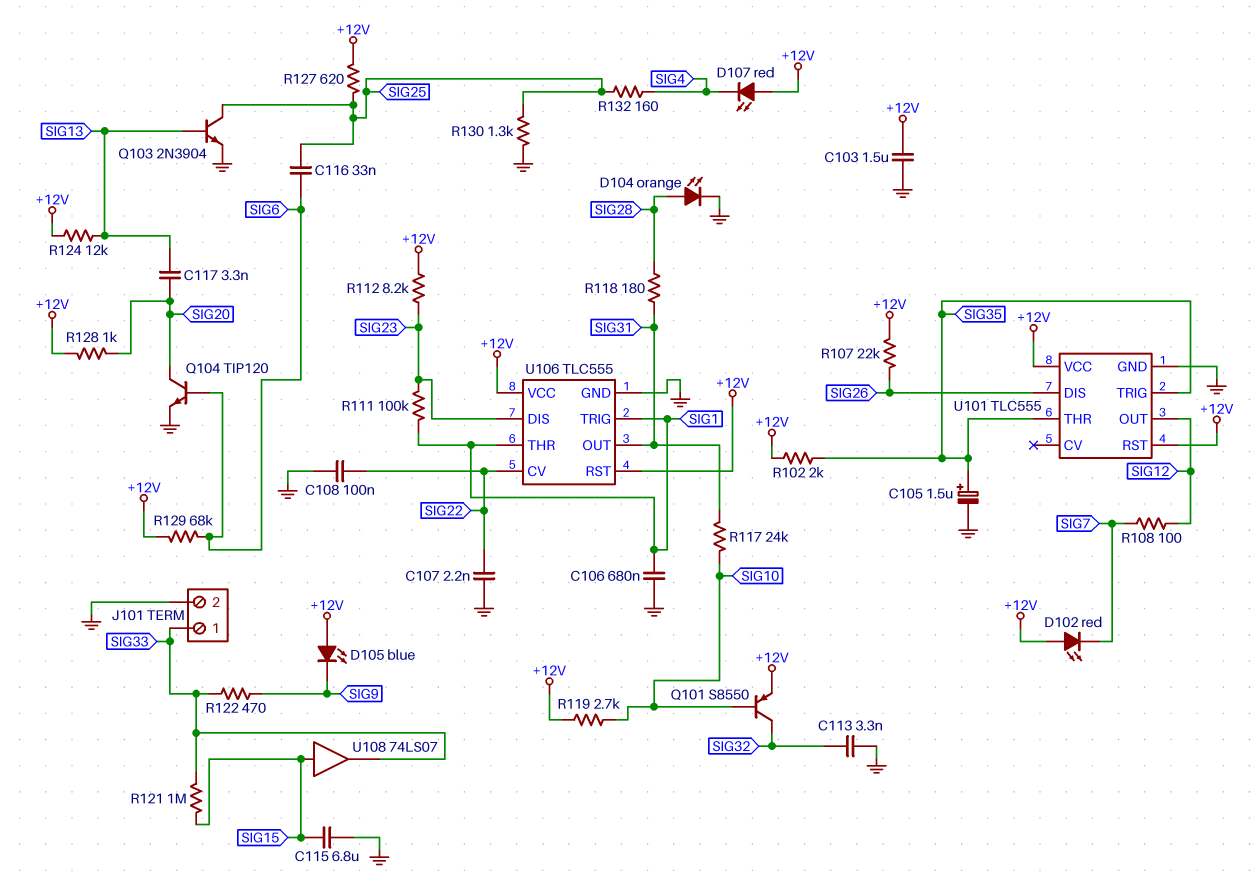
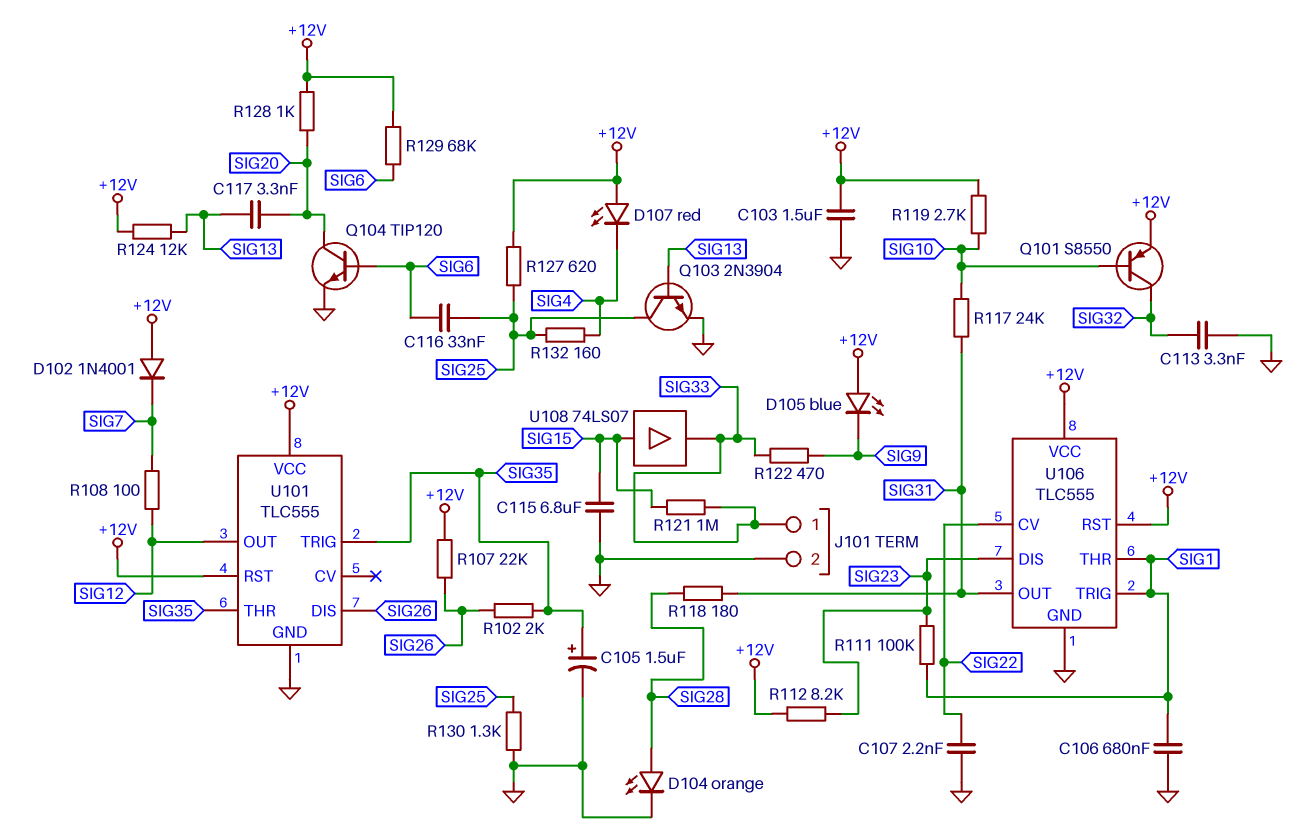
C108: 100nF (GND, SIG22) -> none
D102: LED red (A +12V, K SIG7) -> diode 1N4001 (A +12V, K SIG7)
R102: 2k (+12V, SIG35) -> 2k (SIG26, SIG35)

